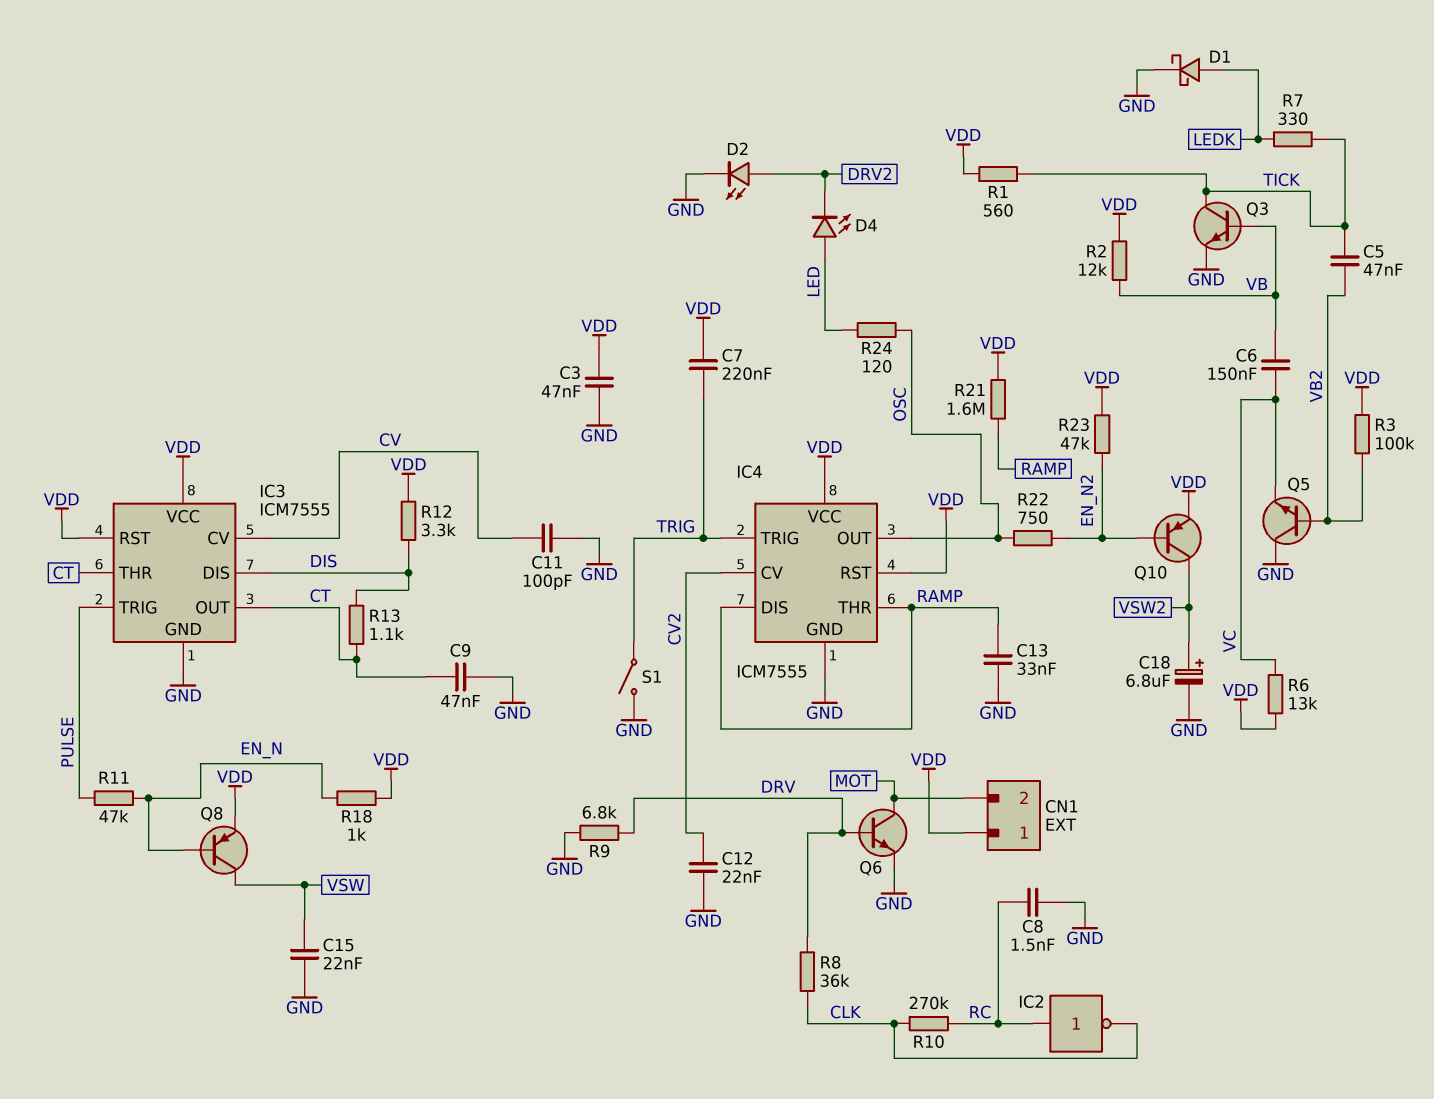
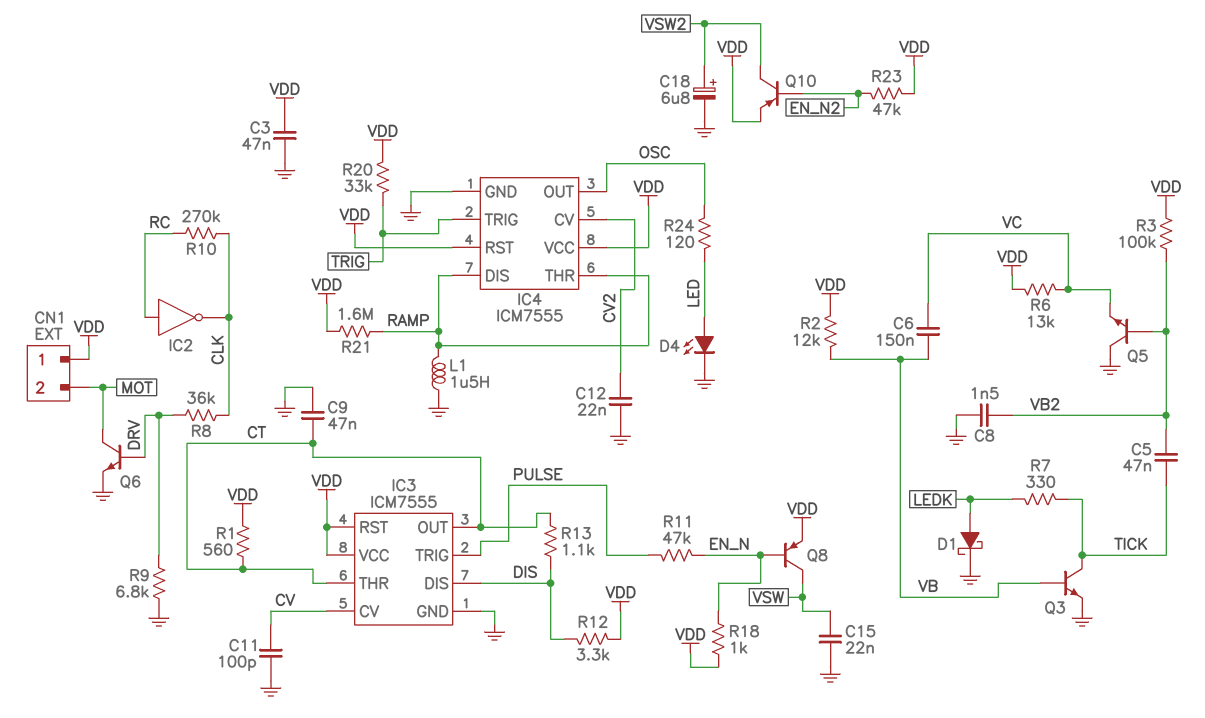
C7: 220nF (TRIG, VDD) -> none
C8: 1.5nF (GND, RC) -> 1.5nF (GND, VB2)
C13: 33nF (GND, RAMP) -> none
D2: LED (A DRV2, K GND) -> none
D4: LED (A LED, K DRV2) -> LED (A LED, K GND)
L1: none -> 1.5uH (GND, RAMP)
R1: 560 (TICK, VDD) -> 560 (CT, VDD)
R20: none -> 33k (TRIG, VDD)
R22: 750 (EN_N2, OSC) -> none
S1: switch (GND, TRIG) -> none

